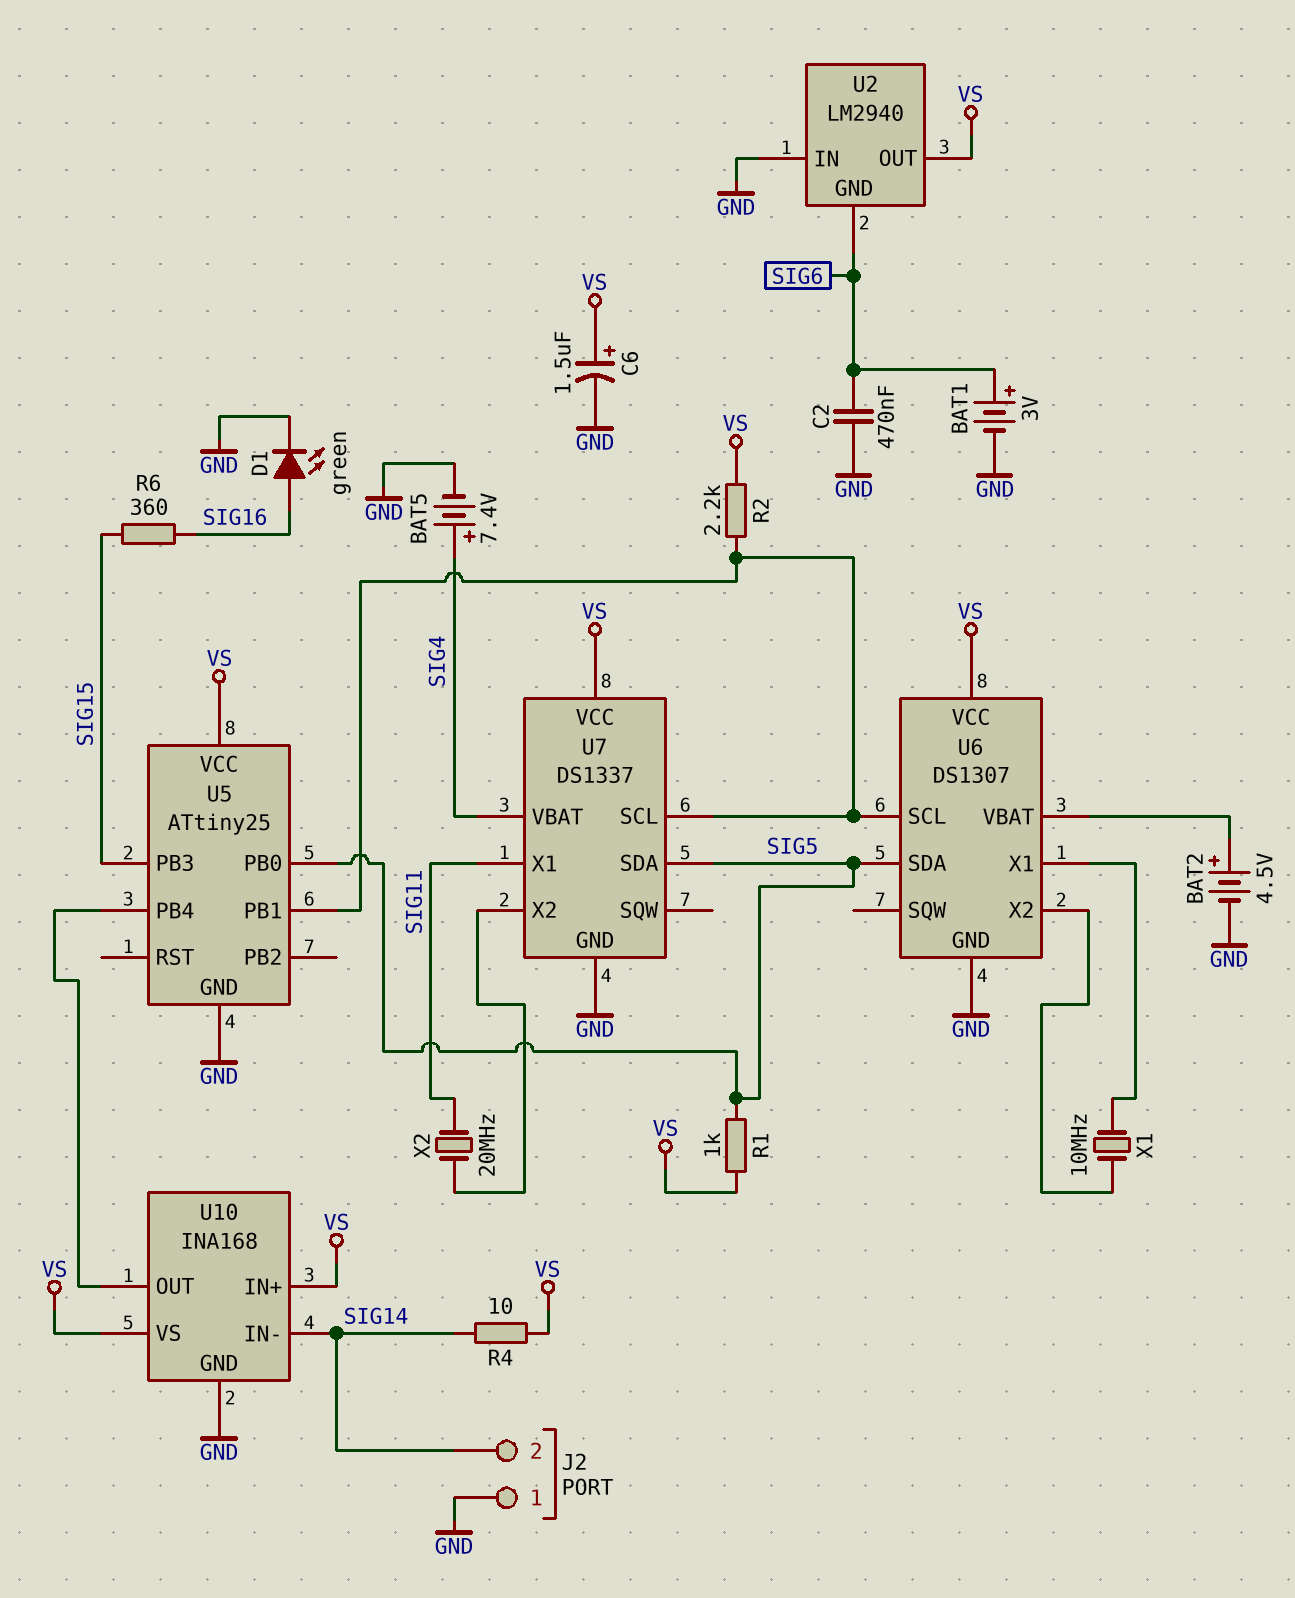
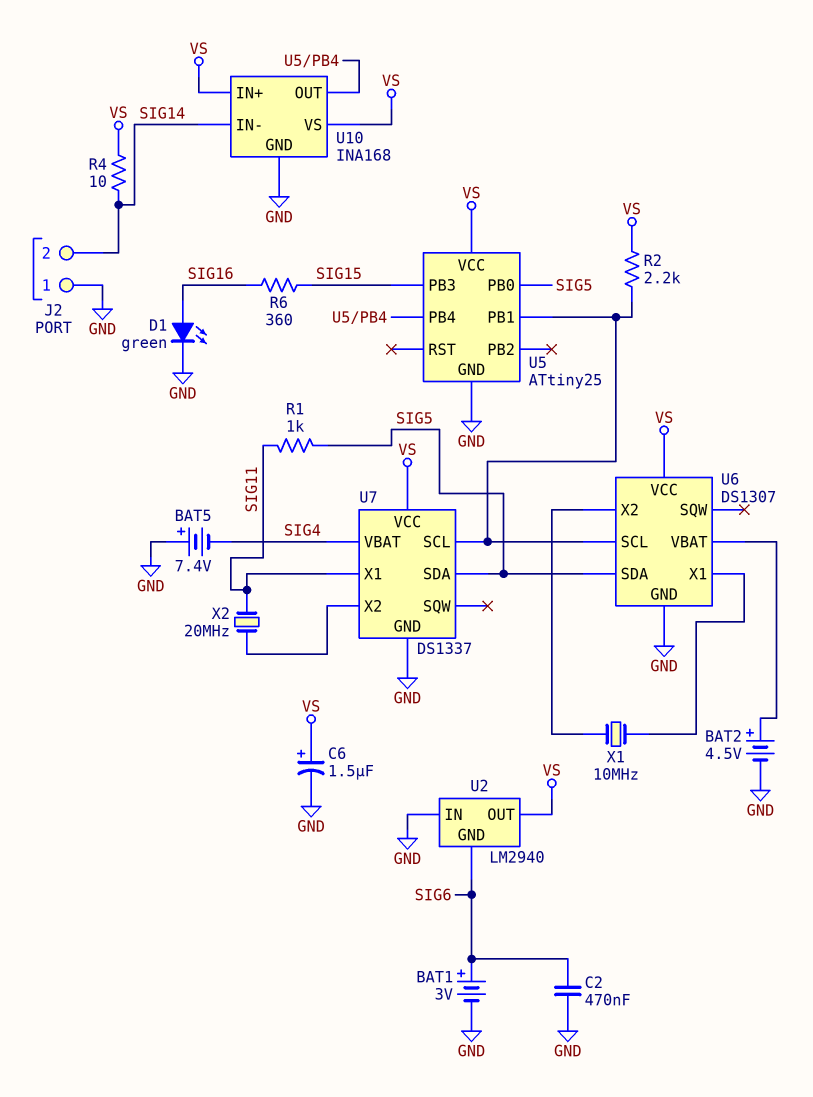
BAT5: 7.4V (plus SIG4, minus GND) -> 7.4V (plus GND, minus SIG4)
R1: 1k (SIG5, VS) -> 1k (SIG5, SIG11)

